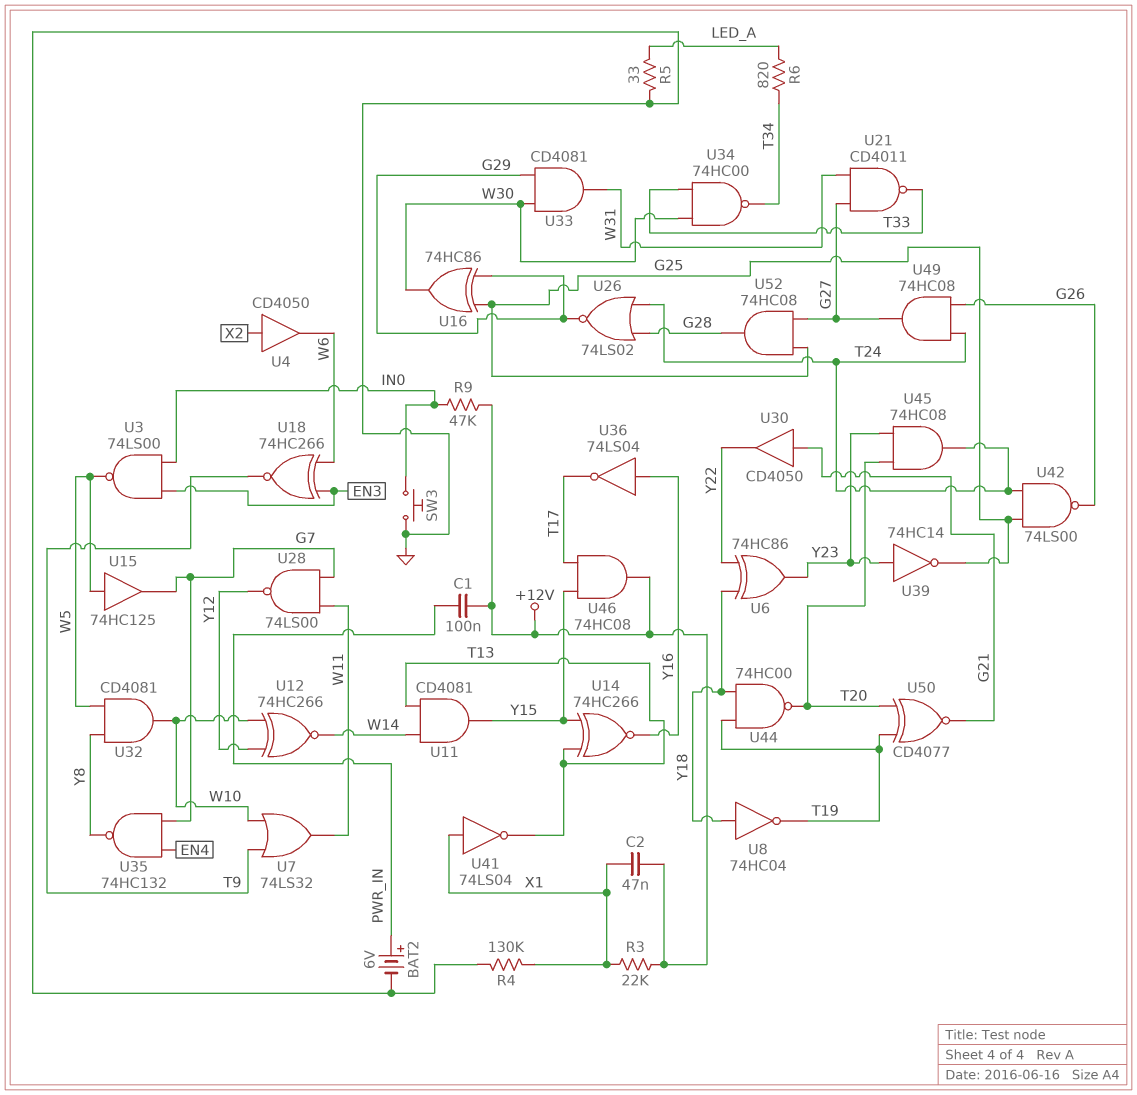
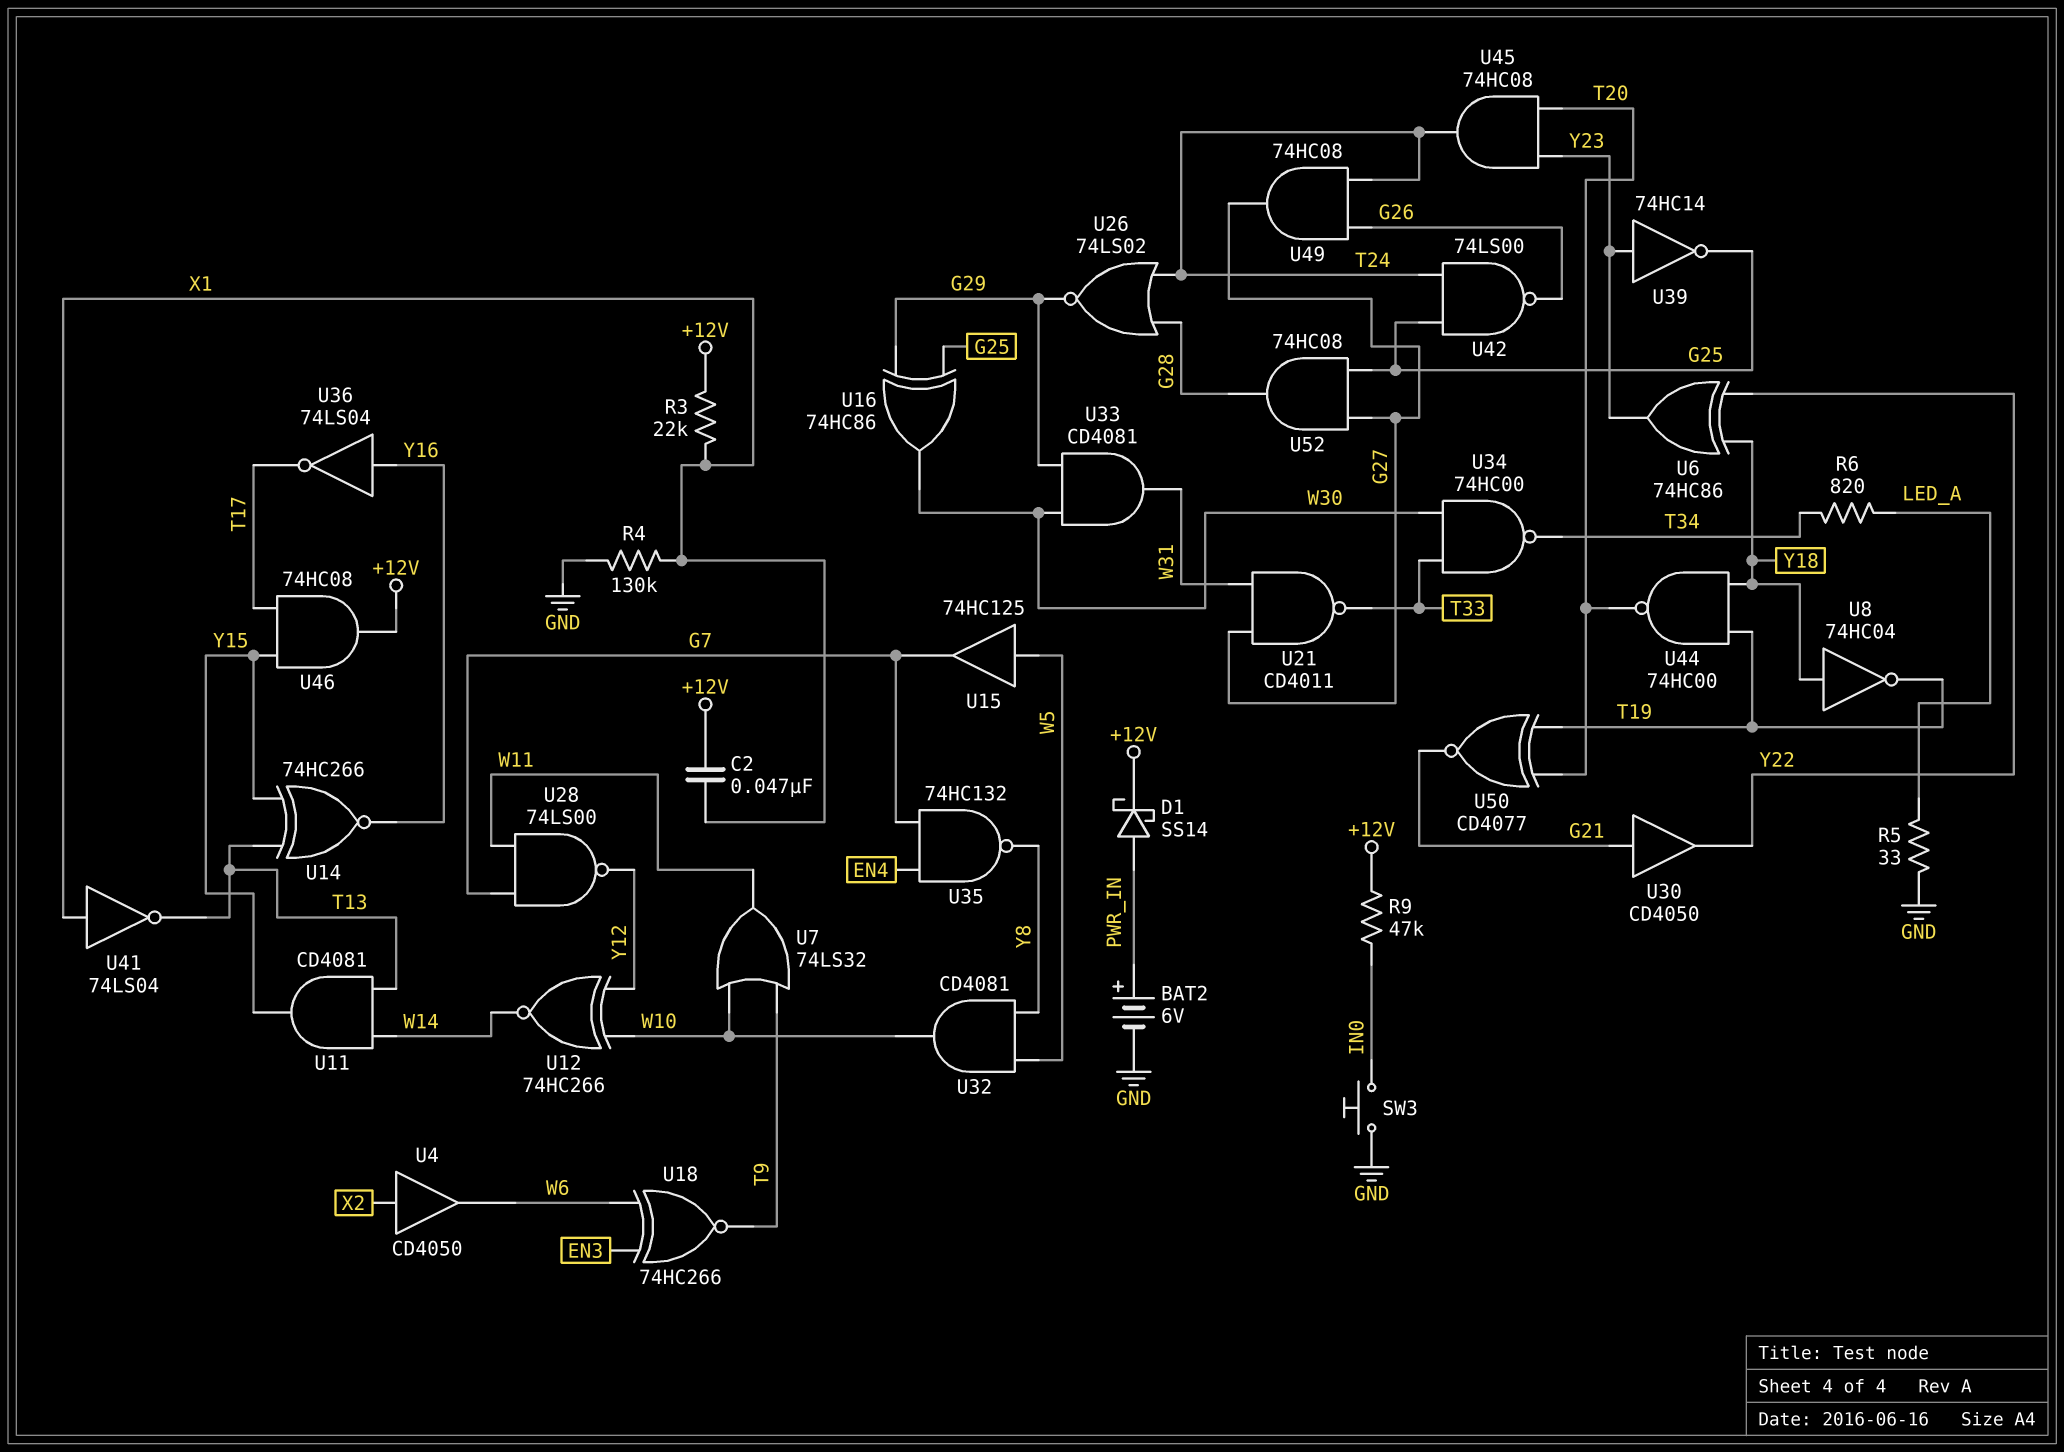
C1: 100nF (+12V, PWR_IN) -> none
D1: none -> schottky SS14 (A PWR_IN, K +12V)
U3: NAND 74LS00 (in EN3, in IN0, out W5) -> none

